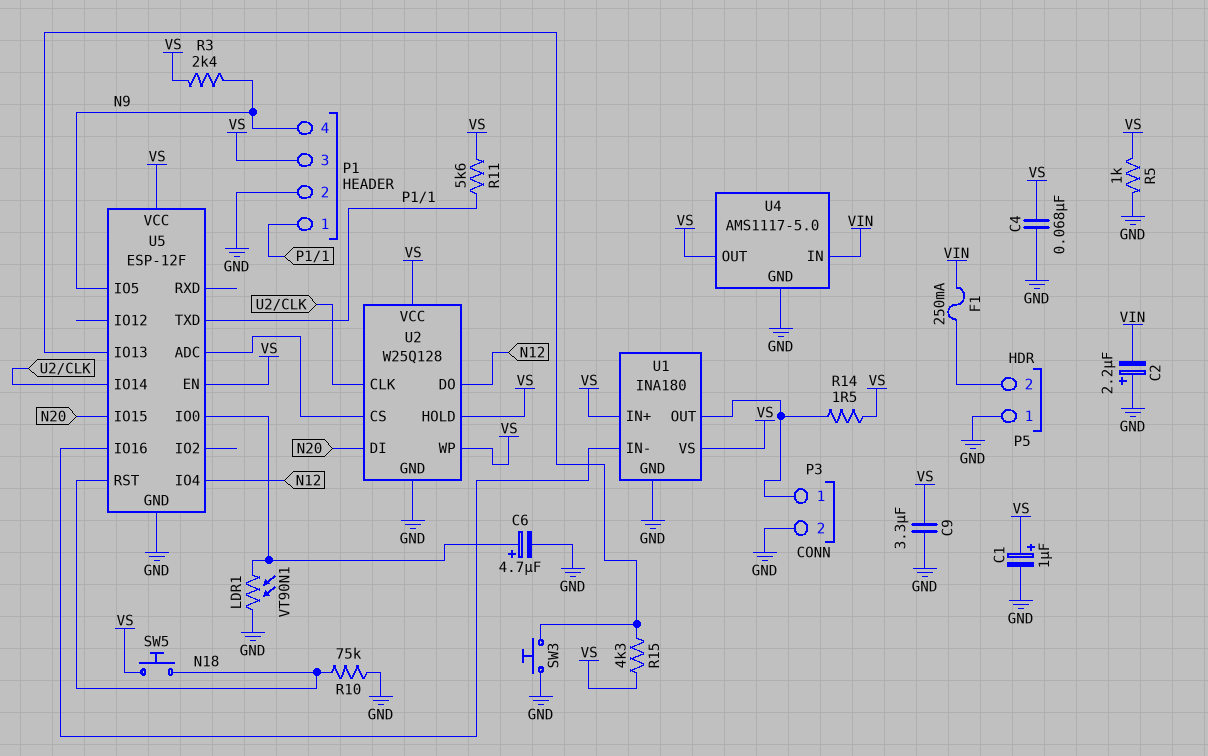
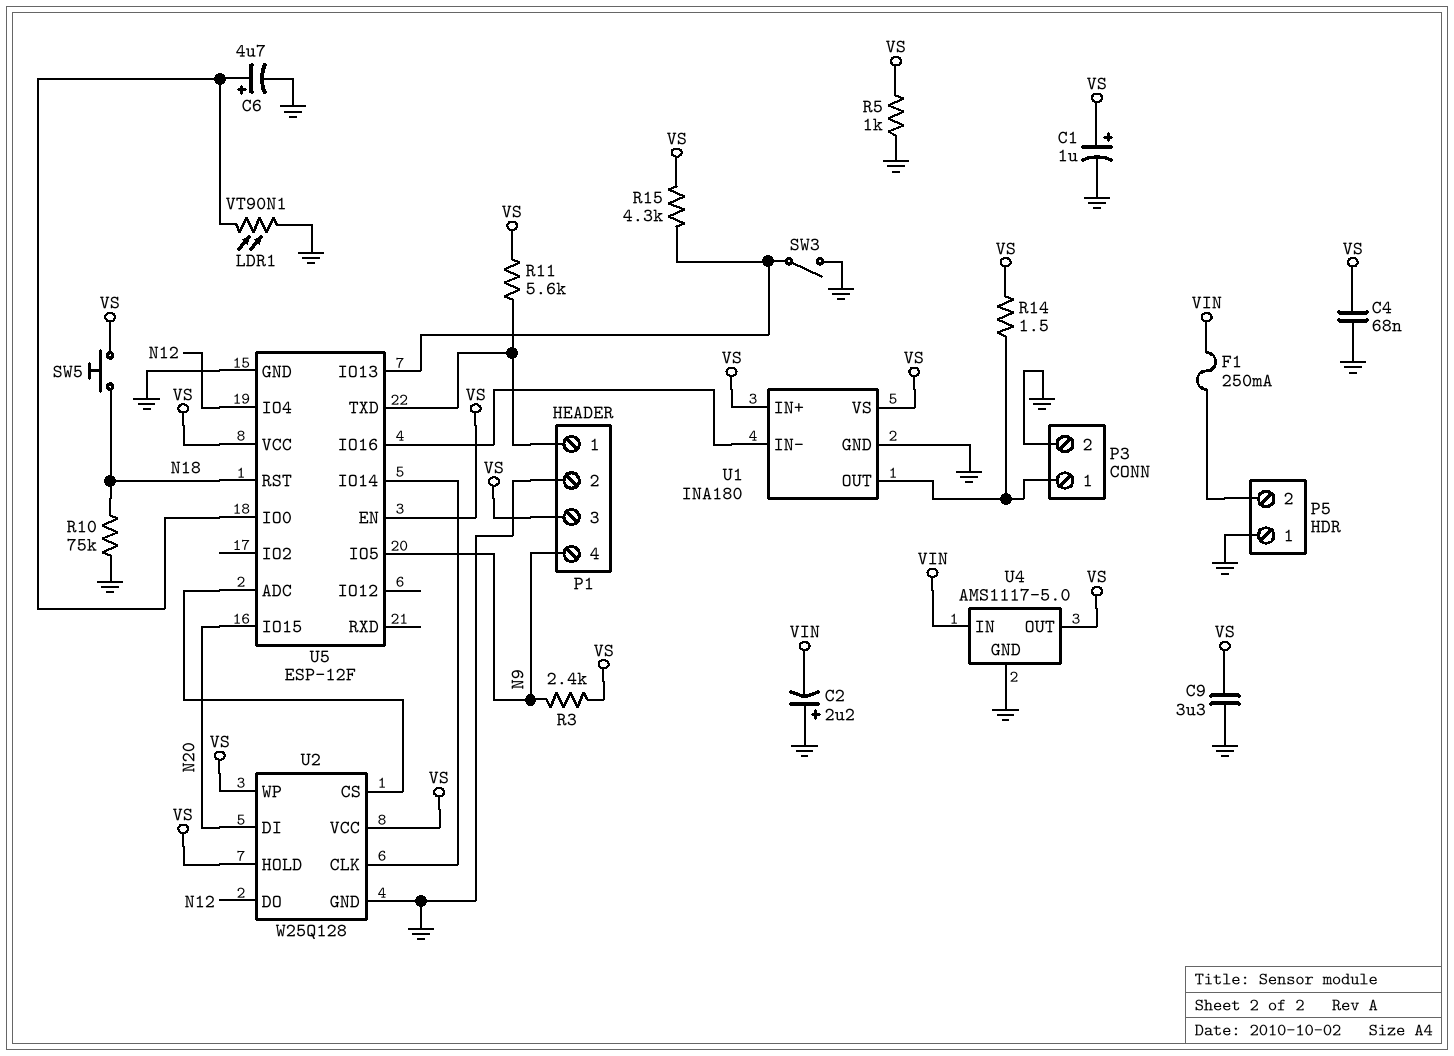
SW3: button (GND, U5/IO13) -> switch (GND, U5/IO13)

